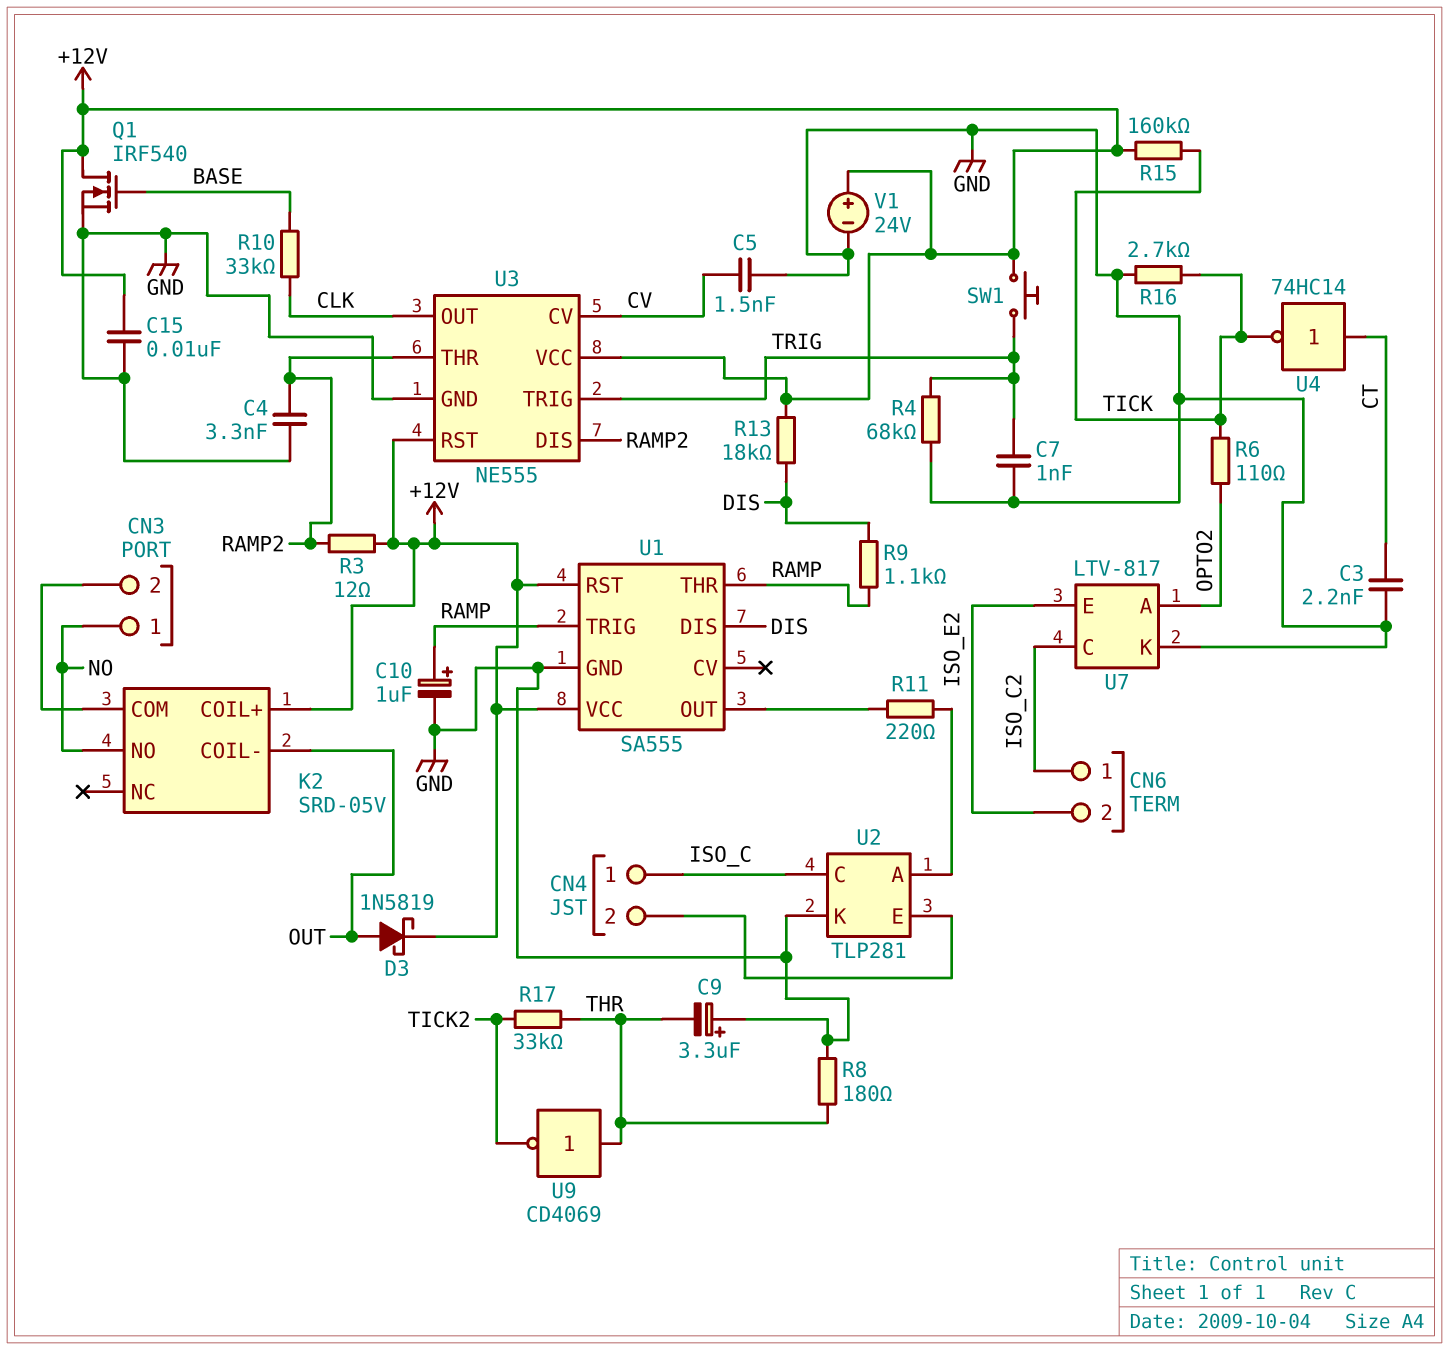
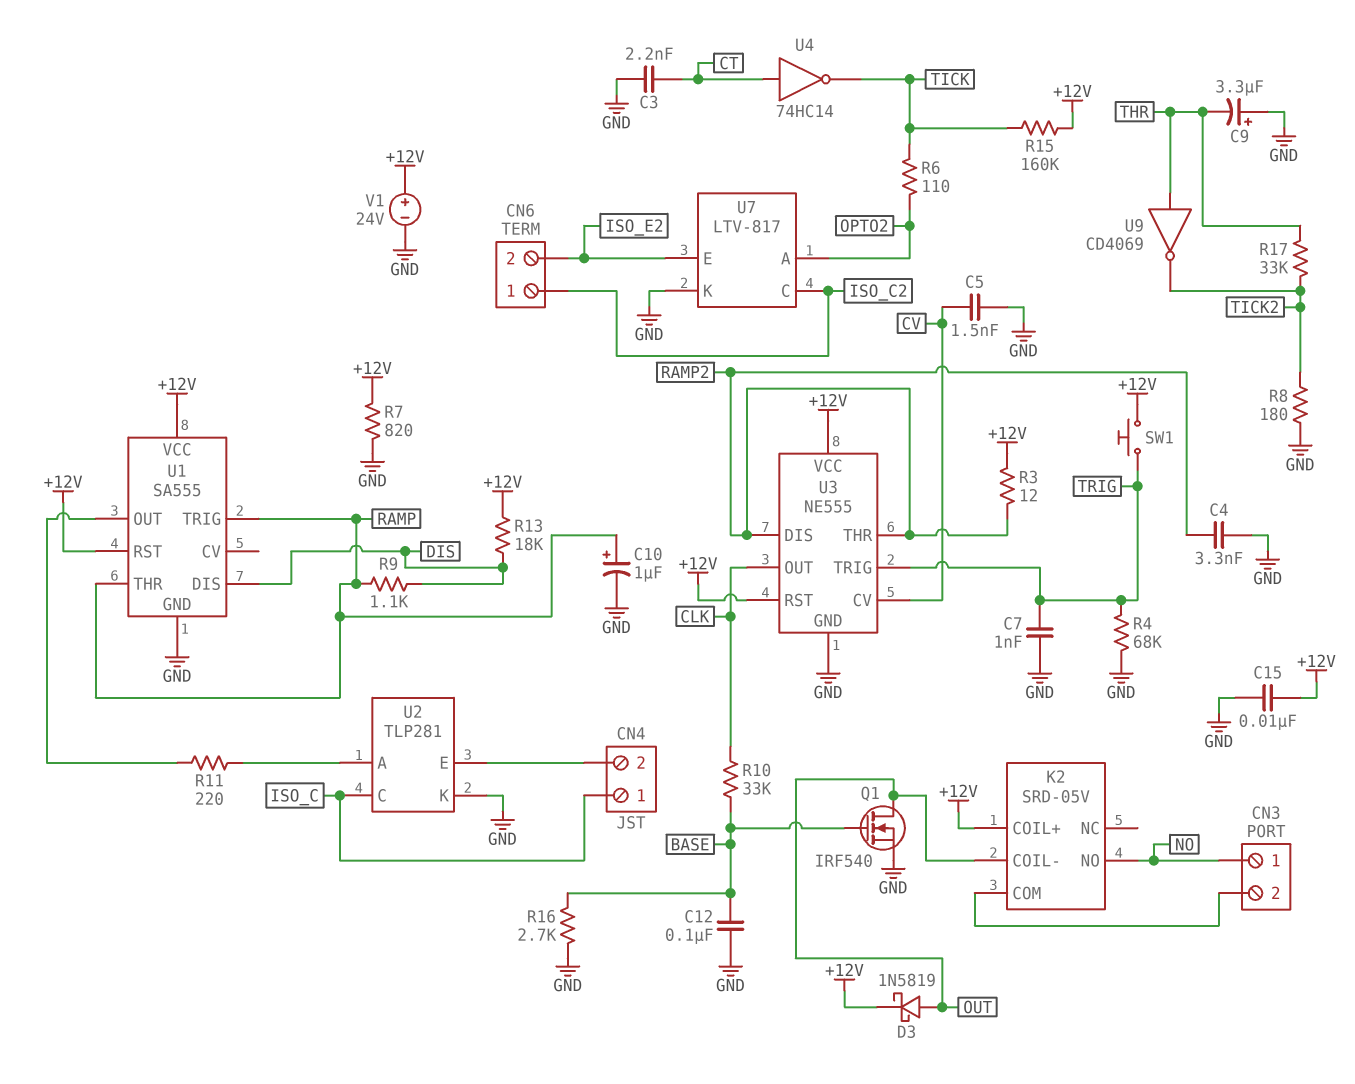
C12: none -> 100nF (BASE, GND)
Q1: NMOS IRF540 (G BASE, D +12V, S GND) -> NMOS IRF540 (G BASE, D OUT, S GND)
R7: none -> 820 (+12V, GND)
R8: 180 (GND, THR) -> 180 (GND, TICK2)
R16: 2.7k (GND, TICK) -> 2.7k (BASE, GND)

